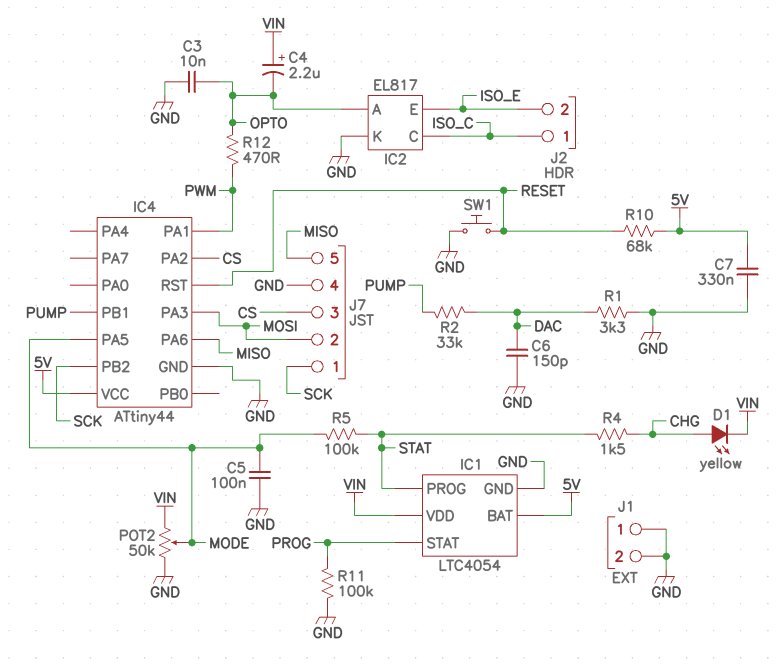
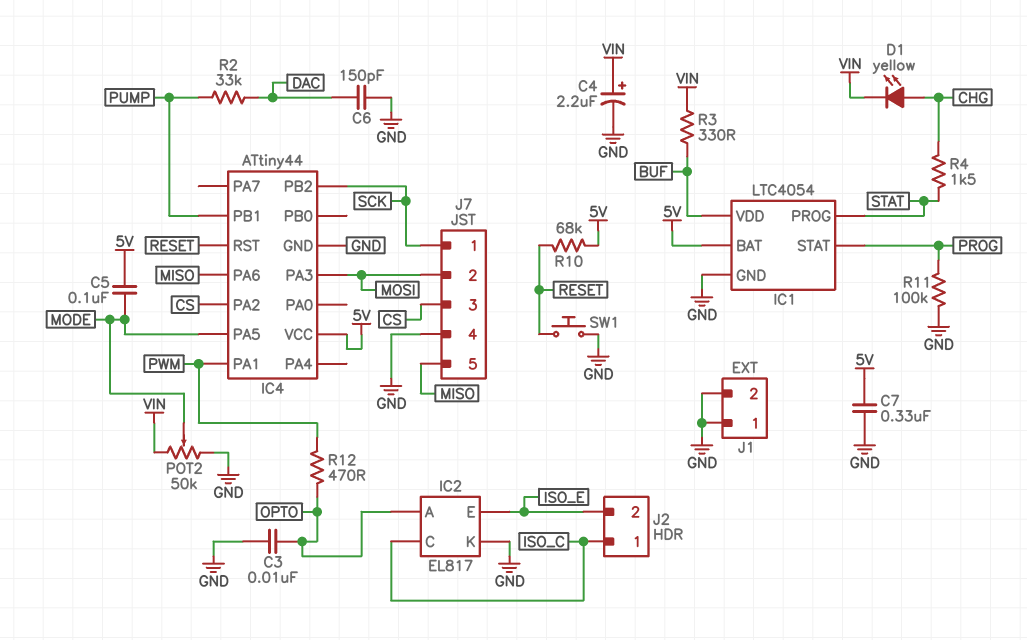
C4: 2.2uF (plus VIN, minus OPTO) -> 2.2uF (plus VIN, minus GND)
C5: 100nF (GND, MODE) -> 100nF (5V, MODE)
IC1 pin VDD: VIN -> BUF
R1: 3.3k (DAC, GND) -> none
R3: none -> 330 (BUF, VIN)
R5: 100k (MODE, STAT) -> none

